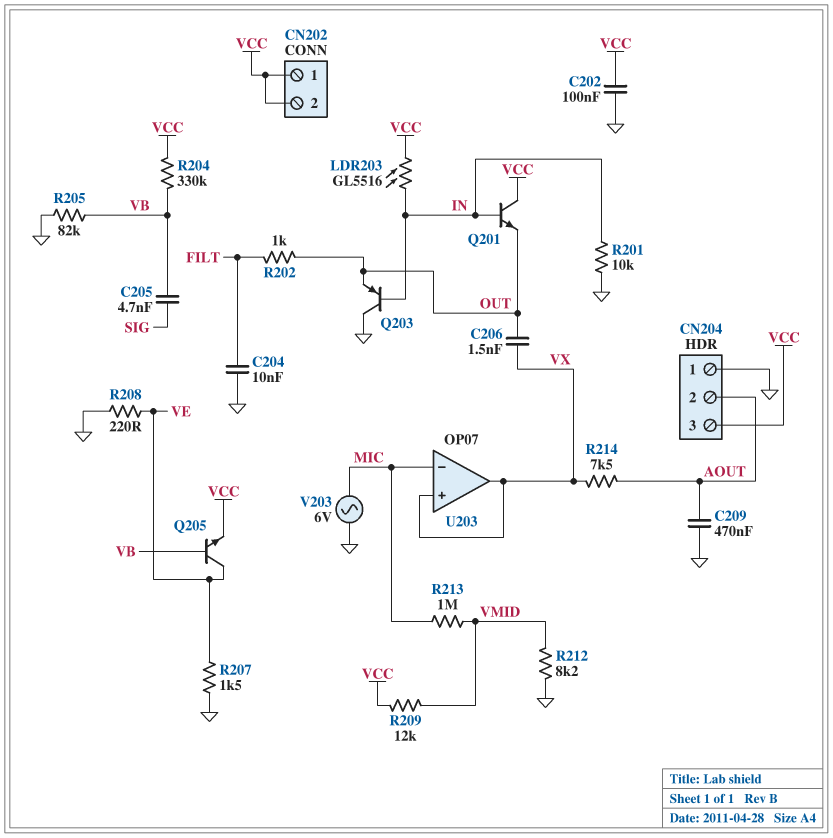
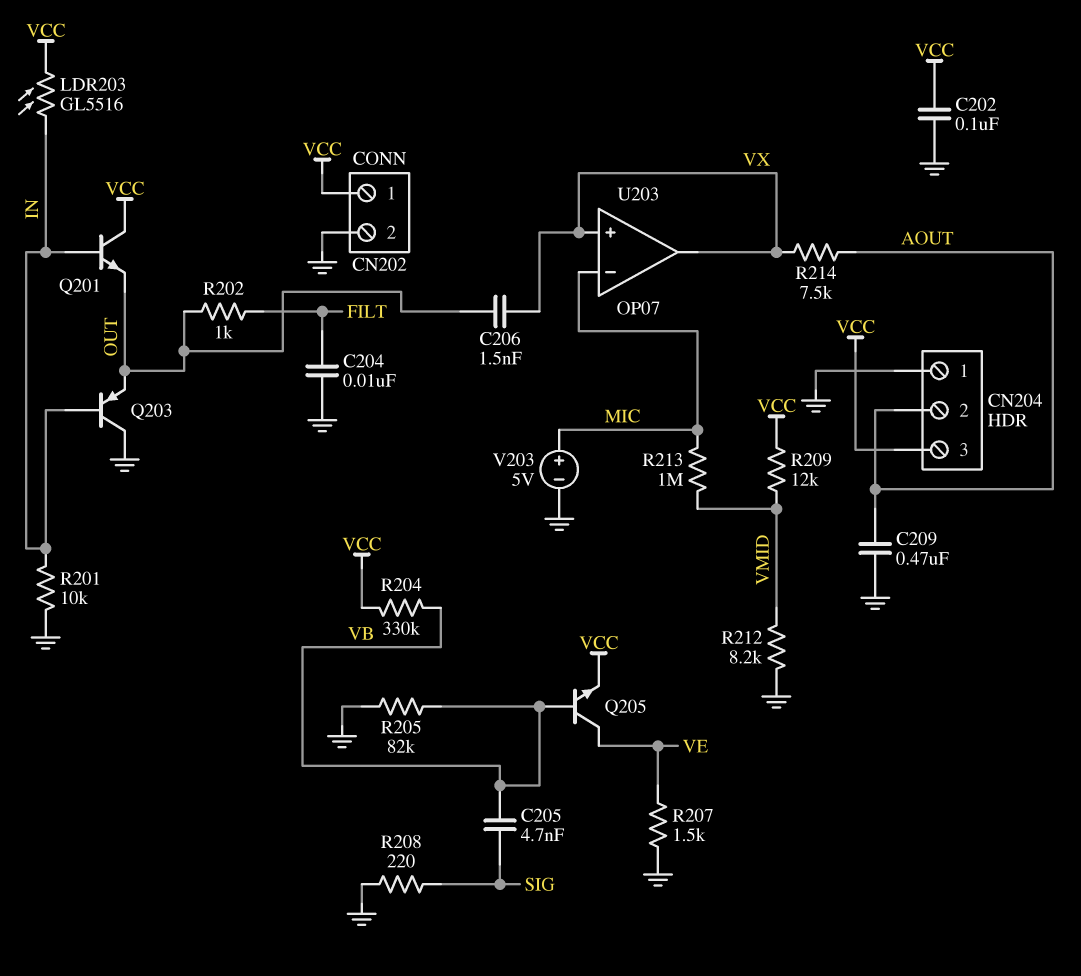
CN202 pin 2: VCC -> GND
R208: 220 (GND, VE) -> 220 (GND, SIG)
V203: AC 6V (GND, MIC) -> 5V (plus MIC, minus GND)

